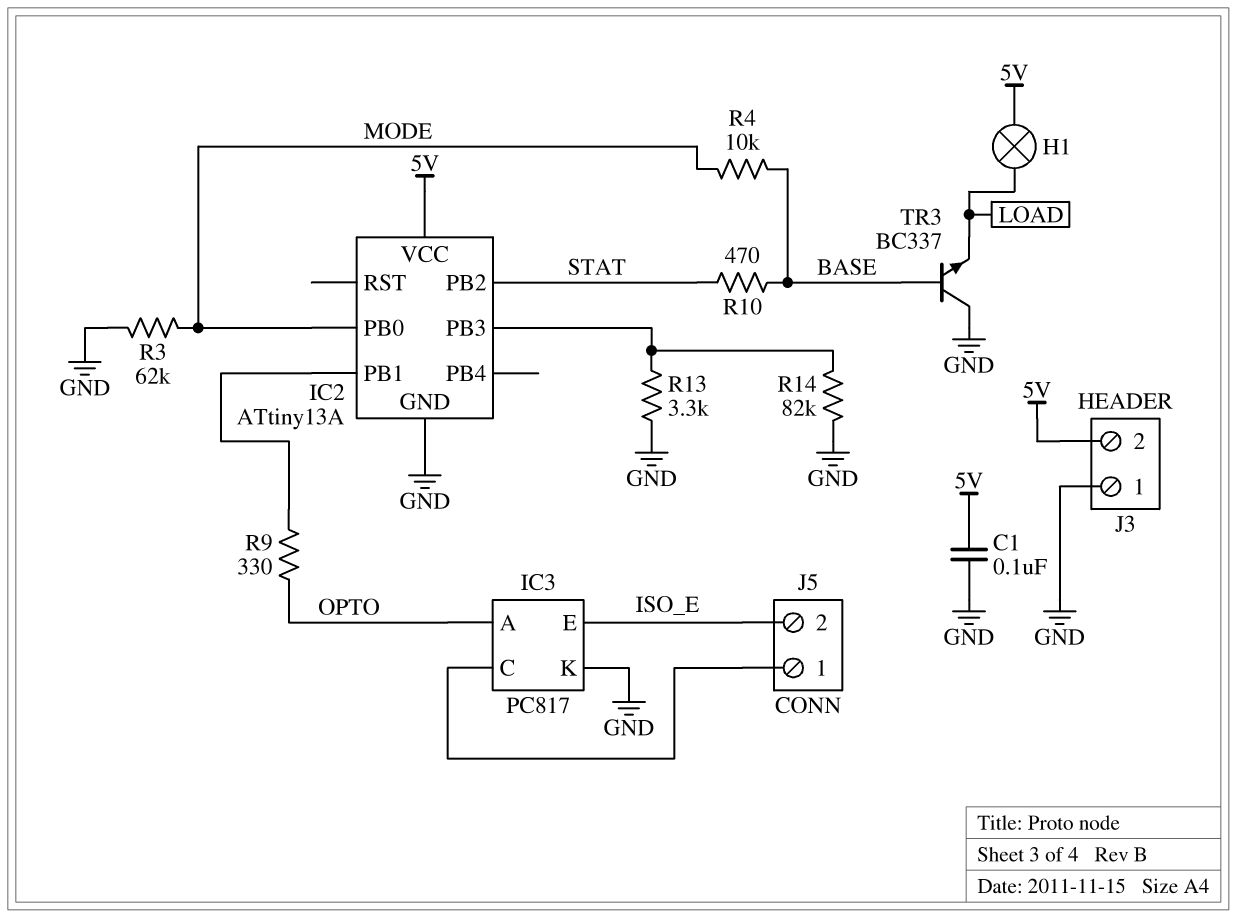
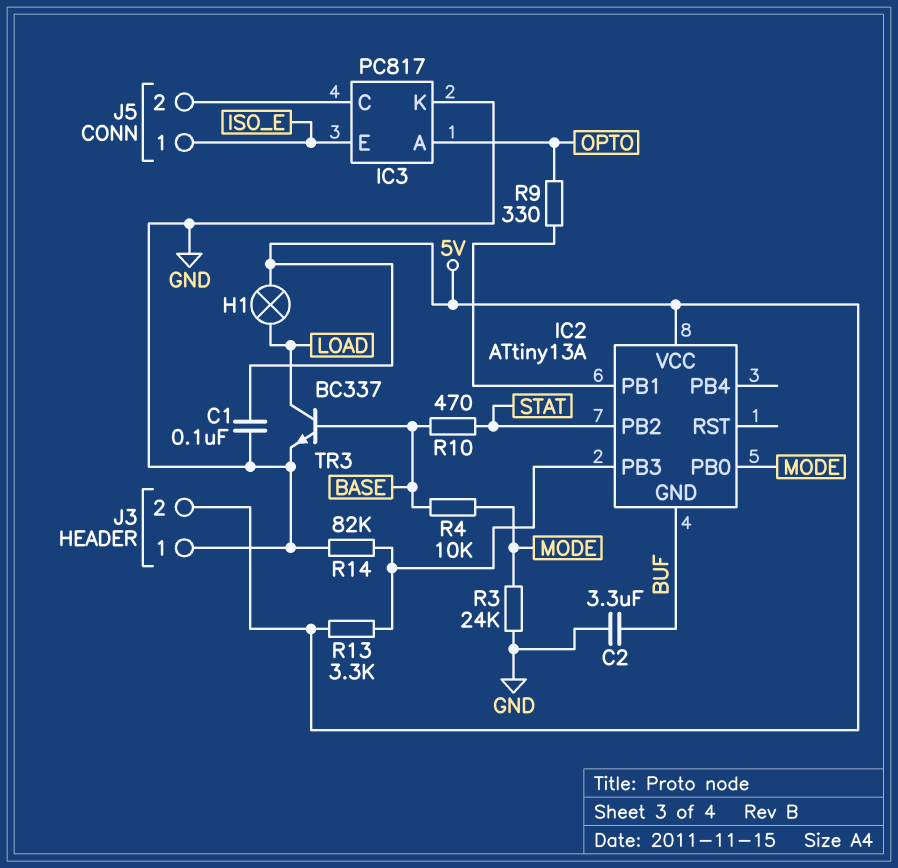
C2: none -> 3.3uF (BUF, GND)
IC2 pin GND: GND -> BUF
J5 pin 1: IC3/C -> ISO_E
J5 pin 2: ISO_E -> IC3/C
R3: 62k (GND, MODE) -> 24k (GND, MODE)
R13: 3.3k (GND, IC2/PB3) -> 3.3k (5V, IC2/PB3)
TR3: NPN BC337 (B BASE, C GND, E LOAD) -> NPN BC337 (B BASE, C LOAD, E GND)

